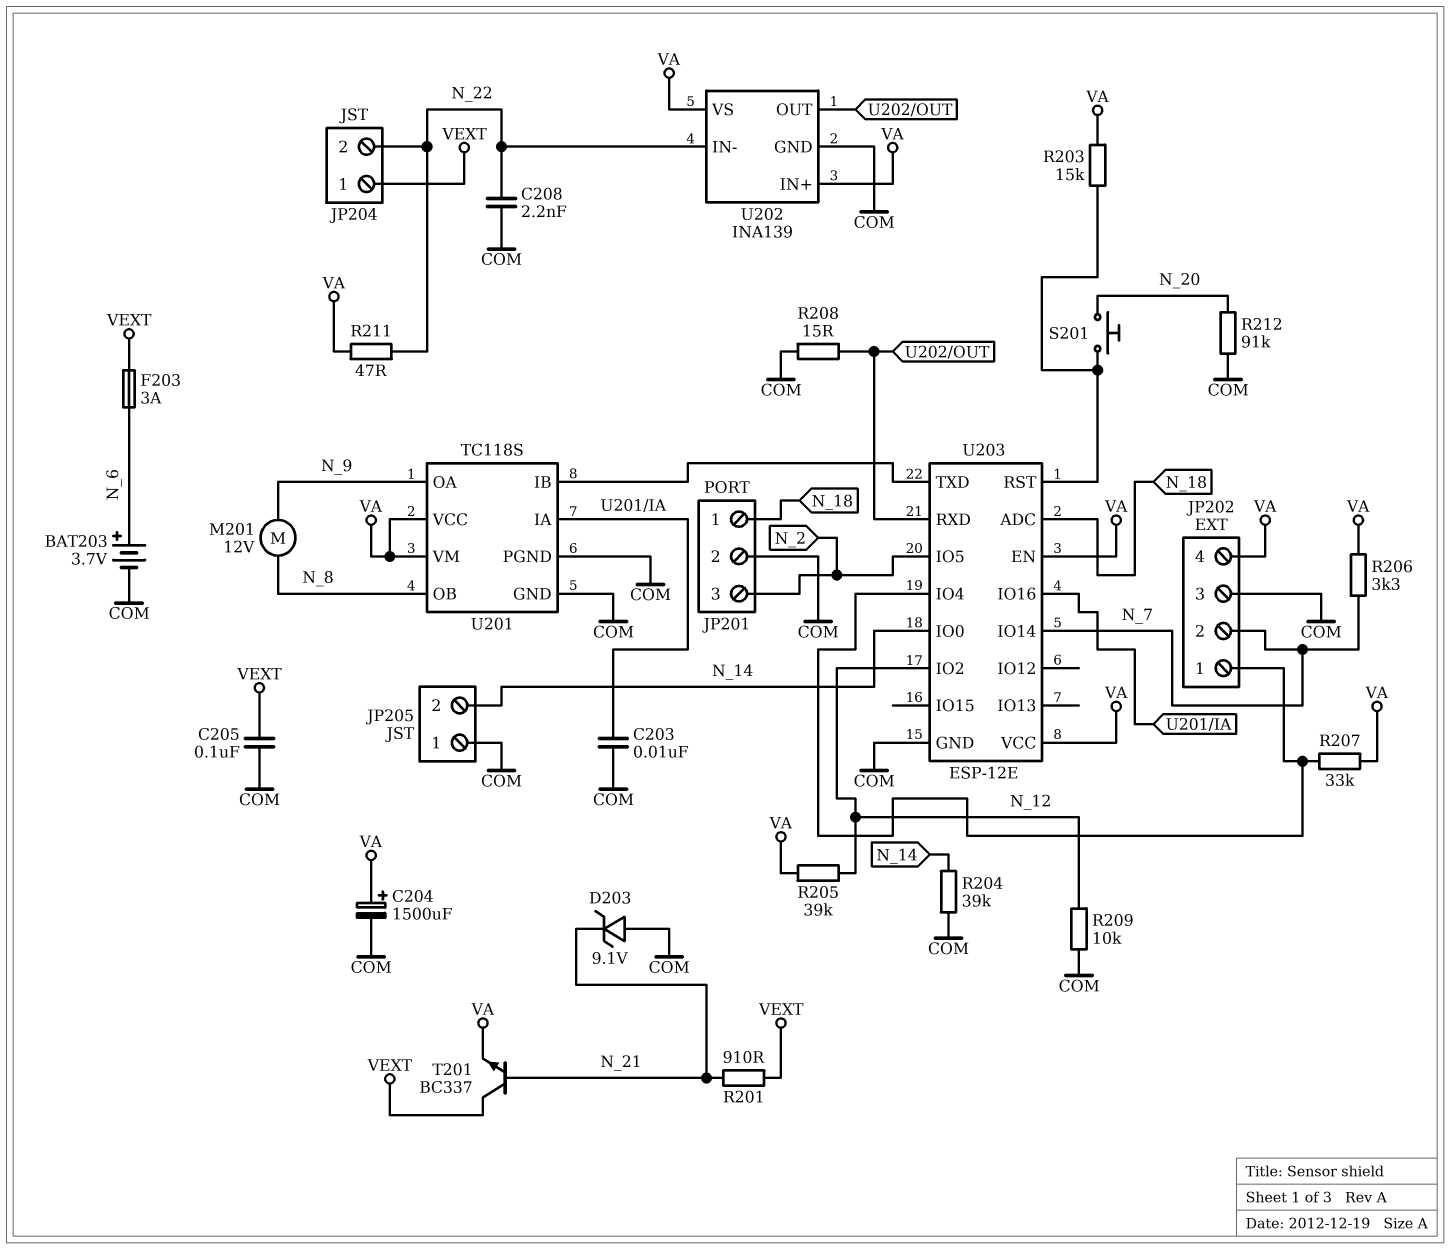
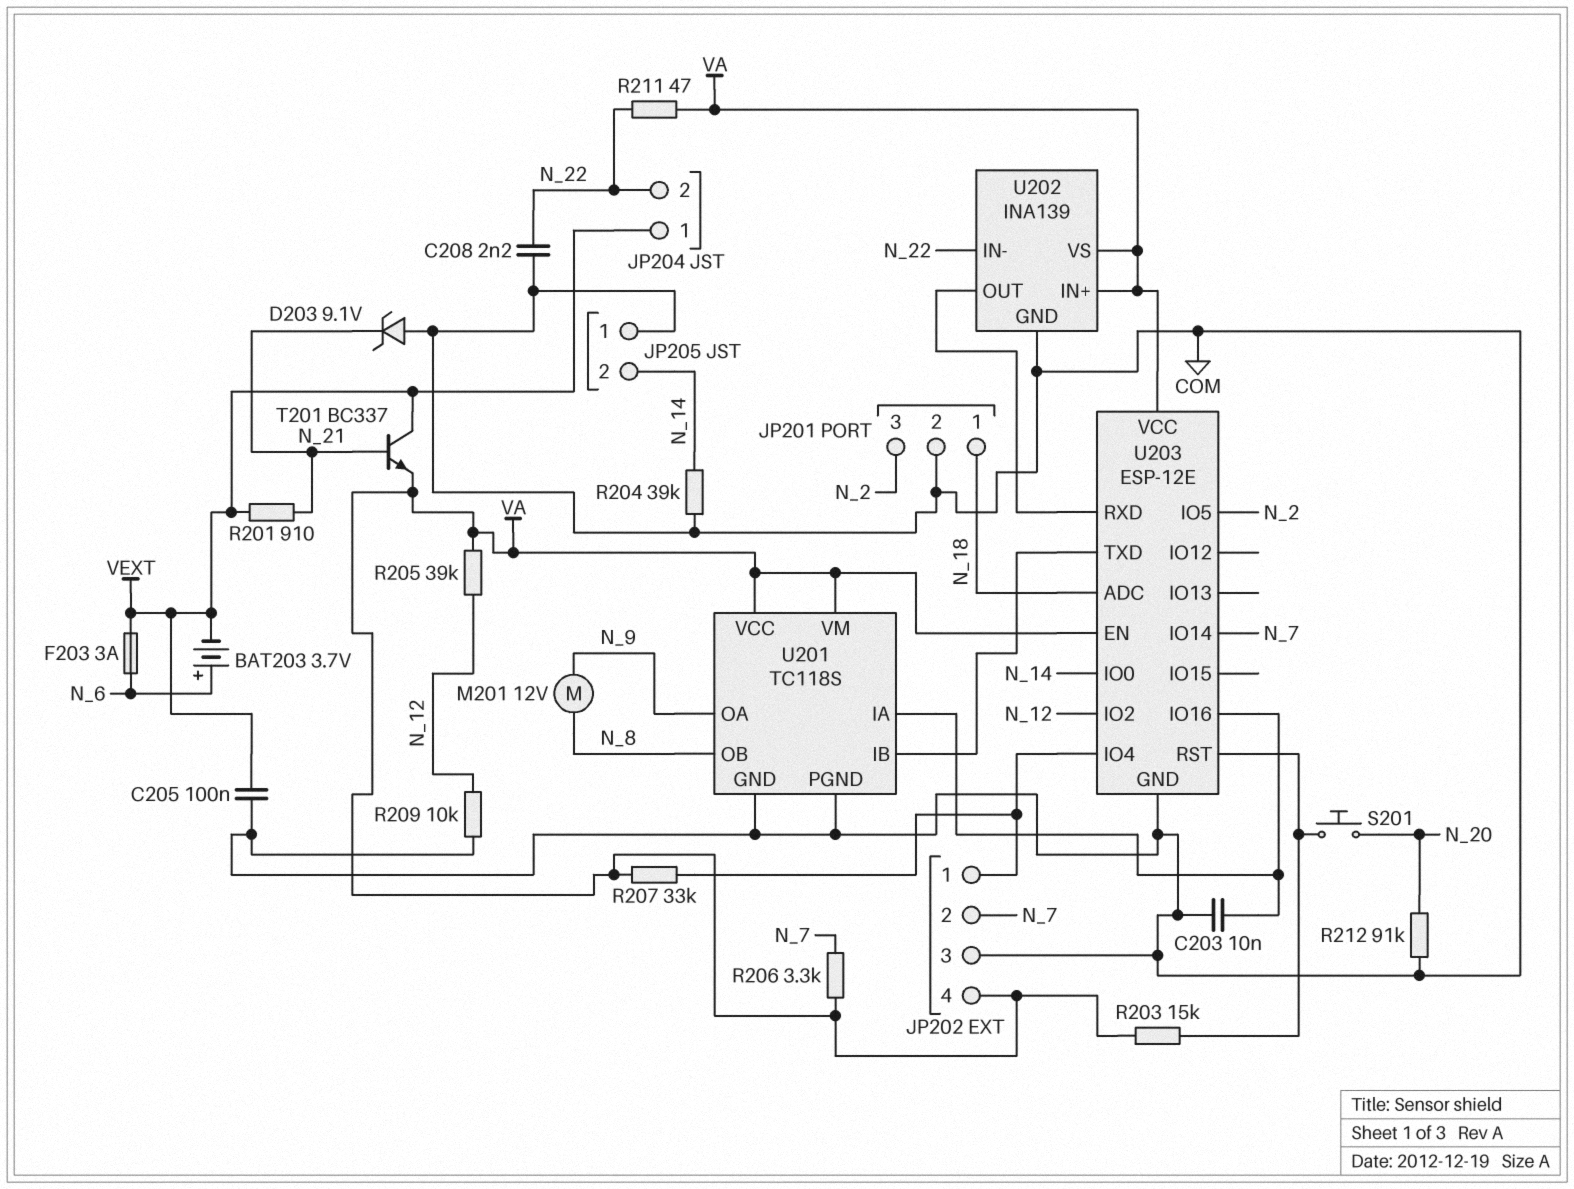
BAT203: 3.7V (plus N_6, minus COM) -> 3.7V (plus N_6, minus VEXT)
C204: 1500uF (plus VA, minus COM) -> none
R208: 15 (COM, U202/OUT) -> none

